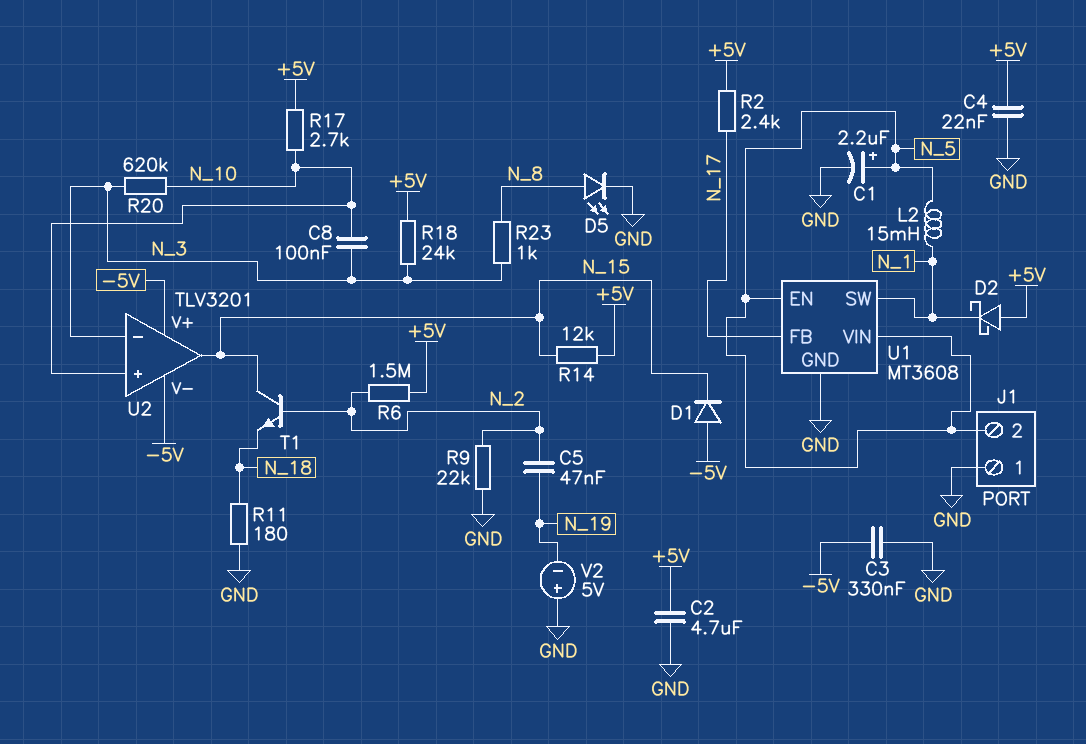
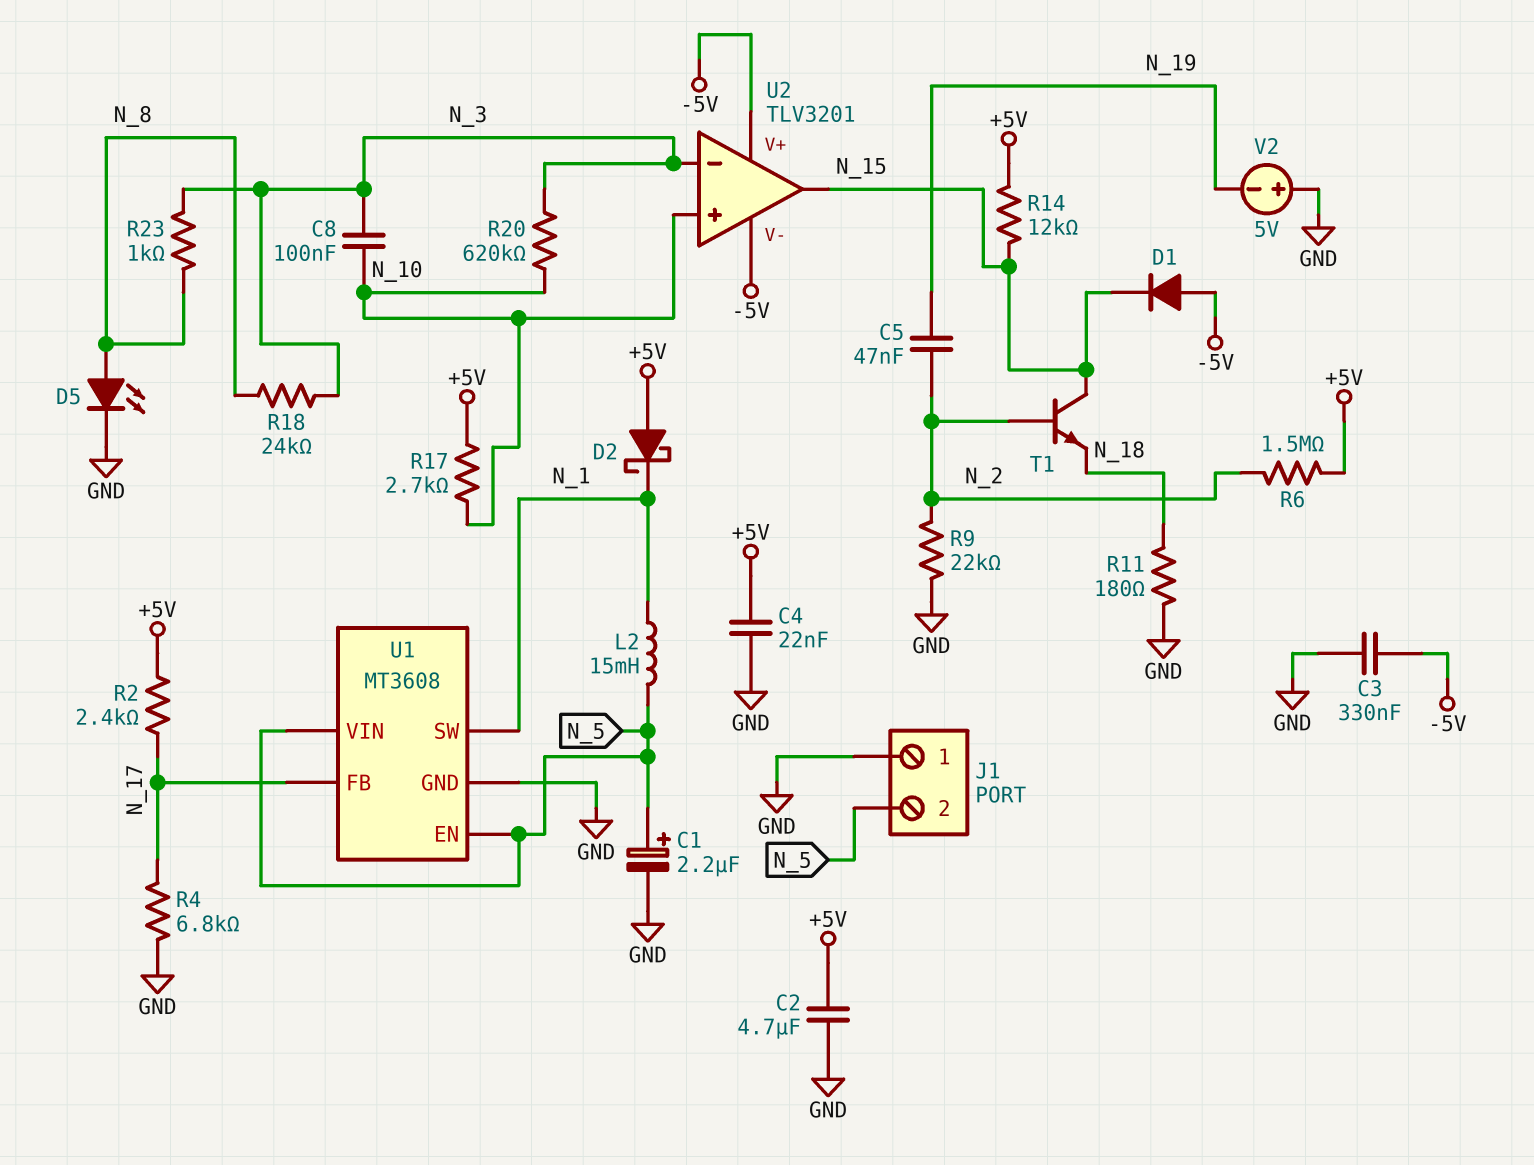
R4: none -> 6.8k (GND, N_17)
R18: 24k (+5V, N_3) -> 24k (N_3, N_8)

